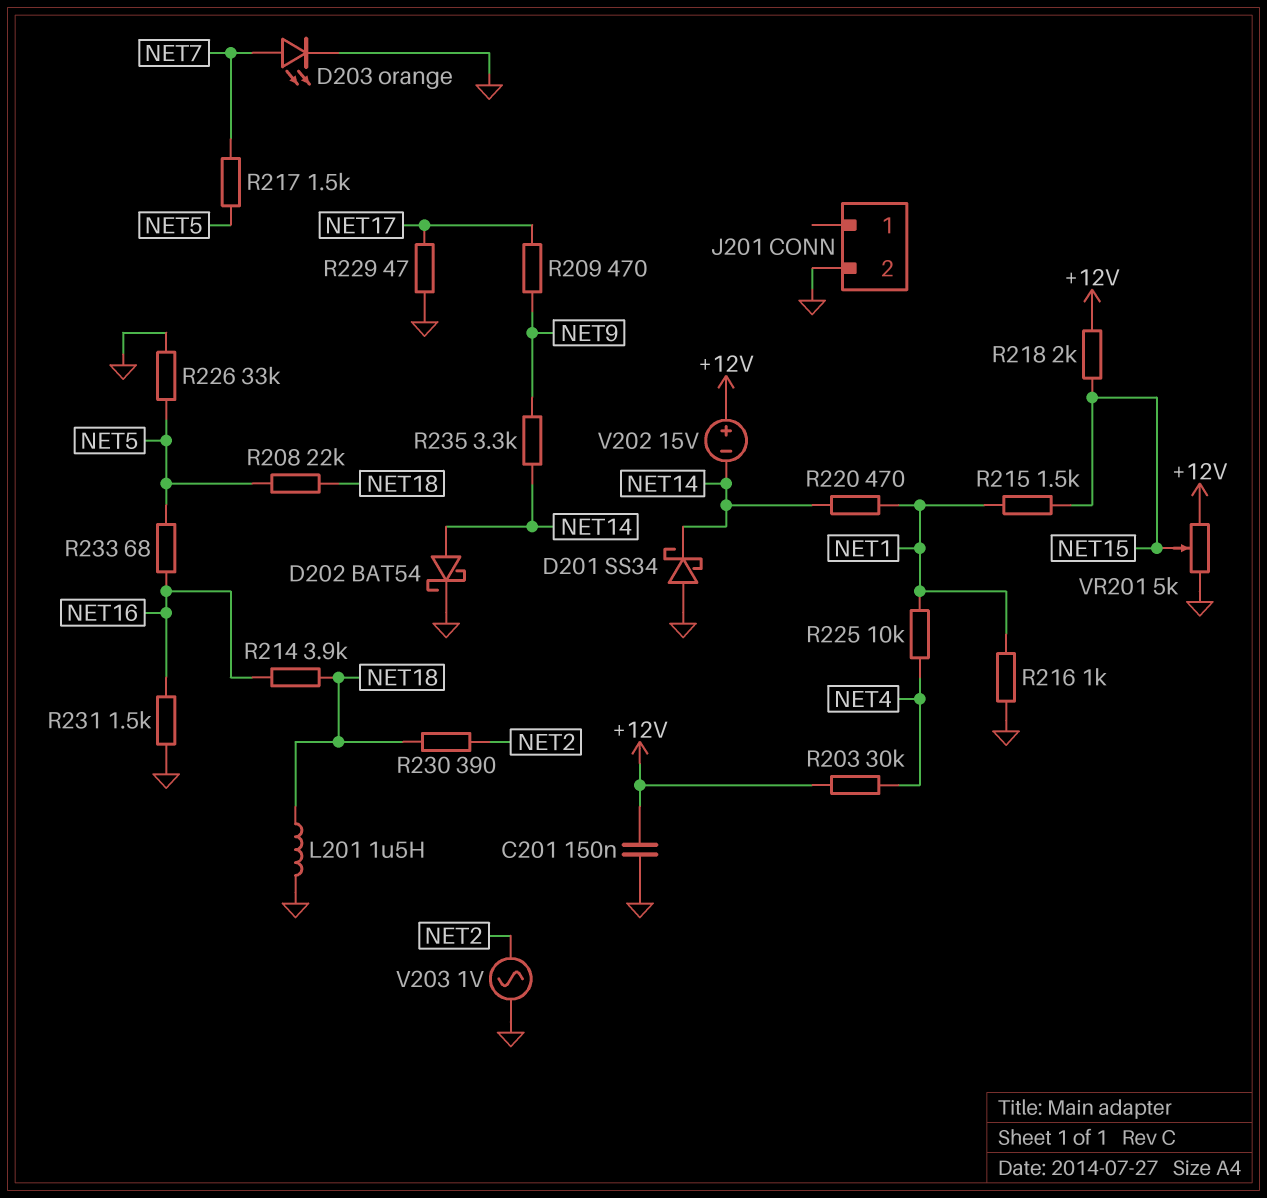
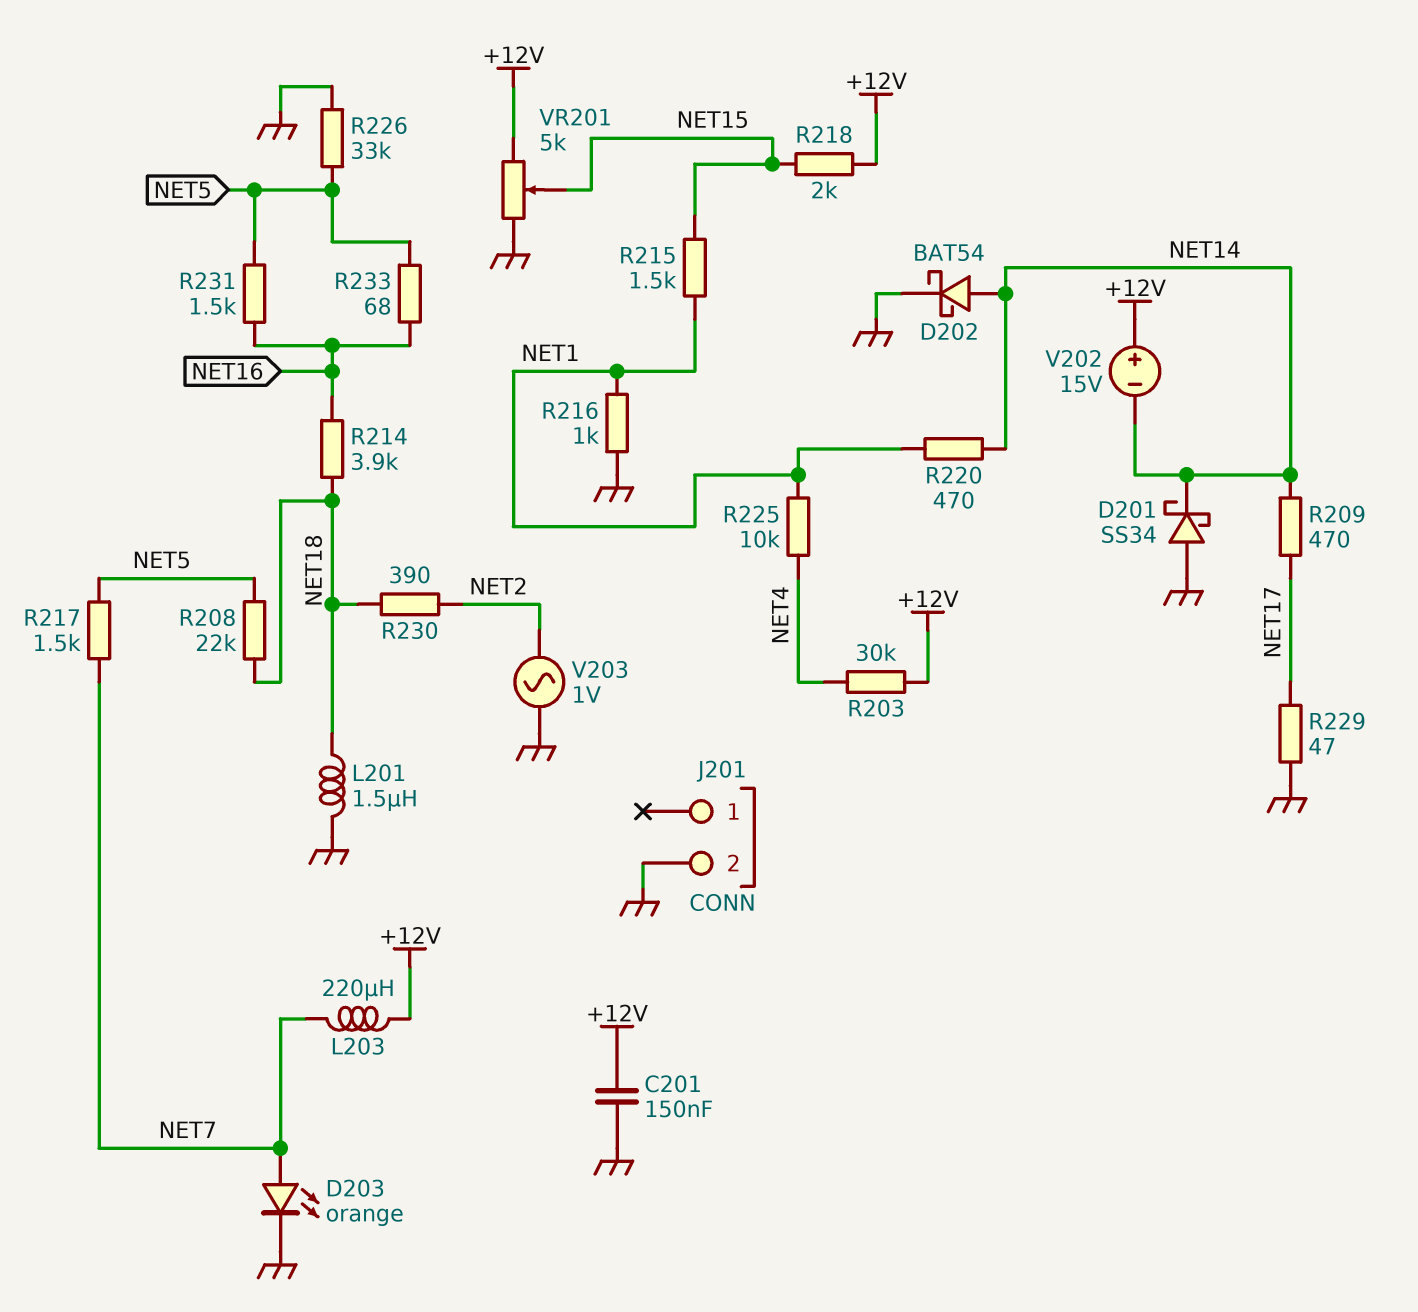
L203: none -> 220uH (+12V, NET7)
R209: 470 (NET9, NET17) -> 470 (NET14, NET17)
R231: 1.5k (GND, NET16) -> 1.5k (NET5, NET16)
R235: 3.3k (NET9, NET14) -> none

